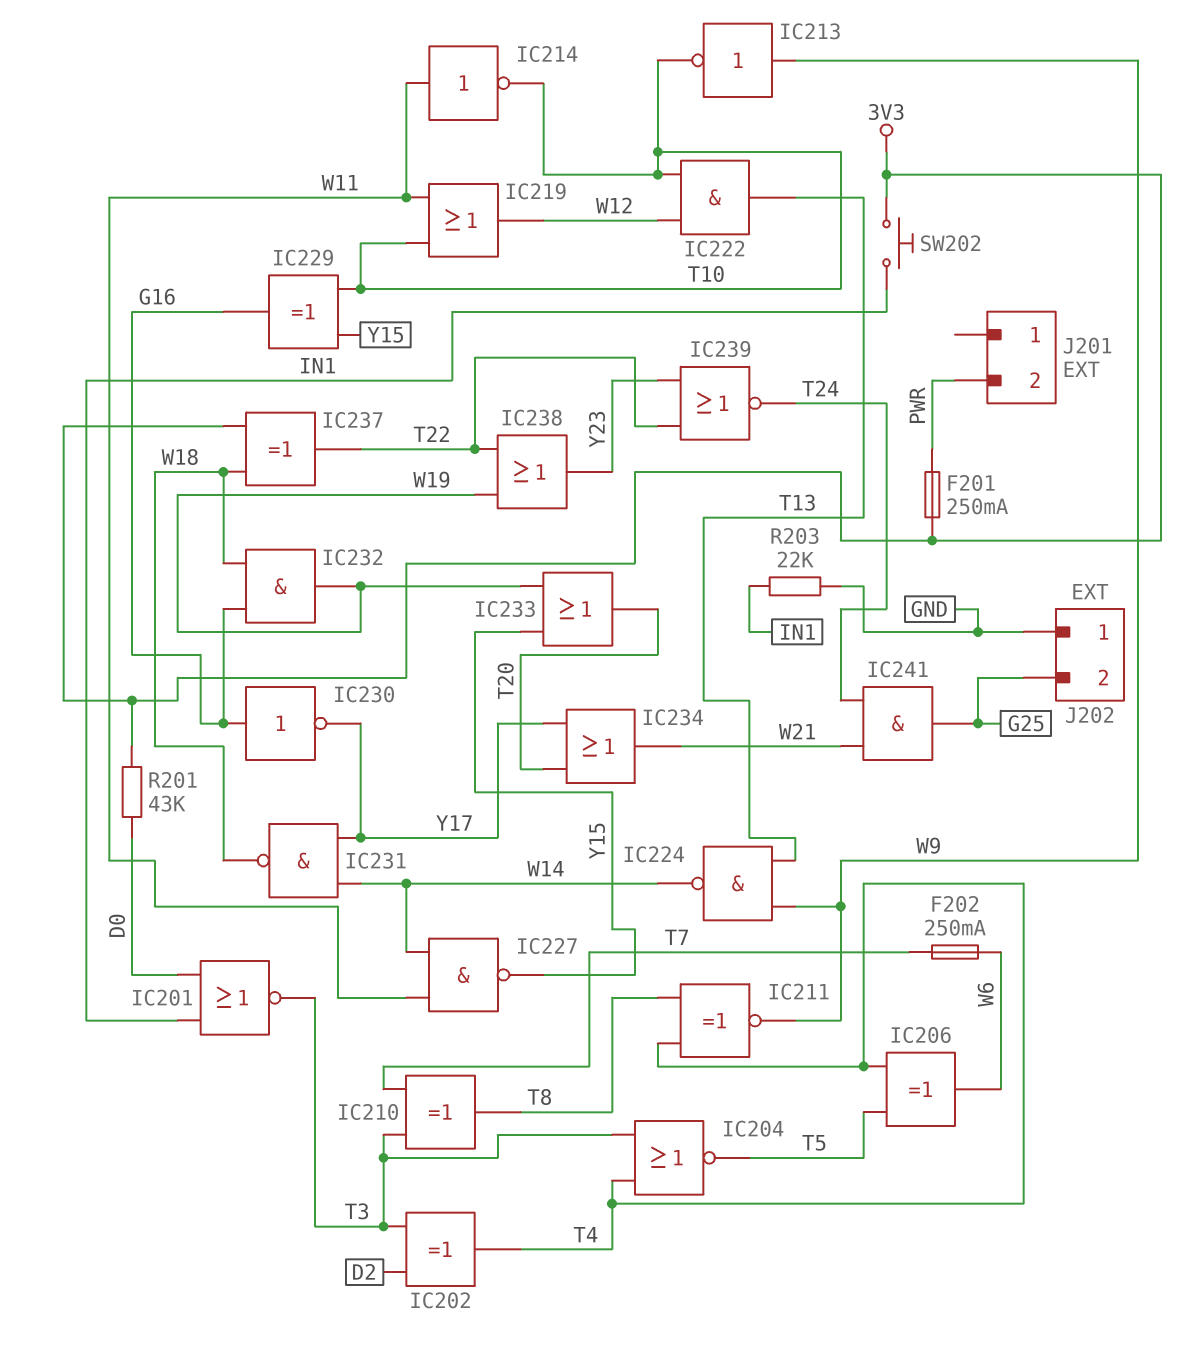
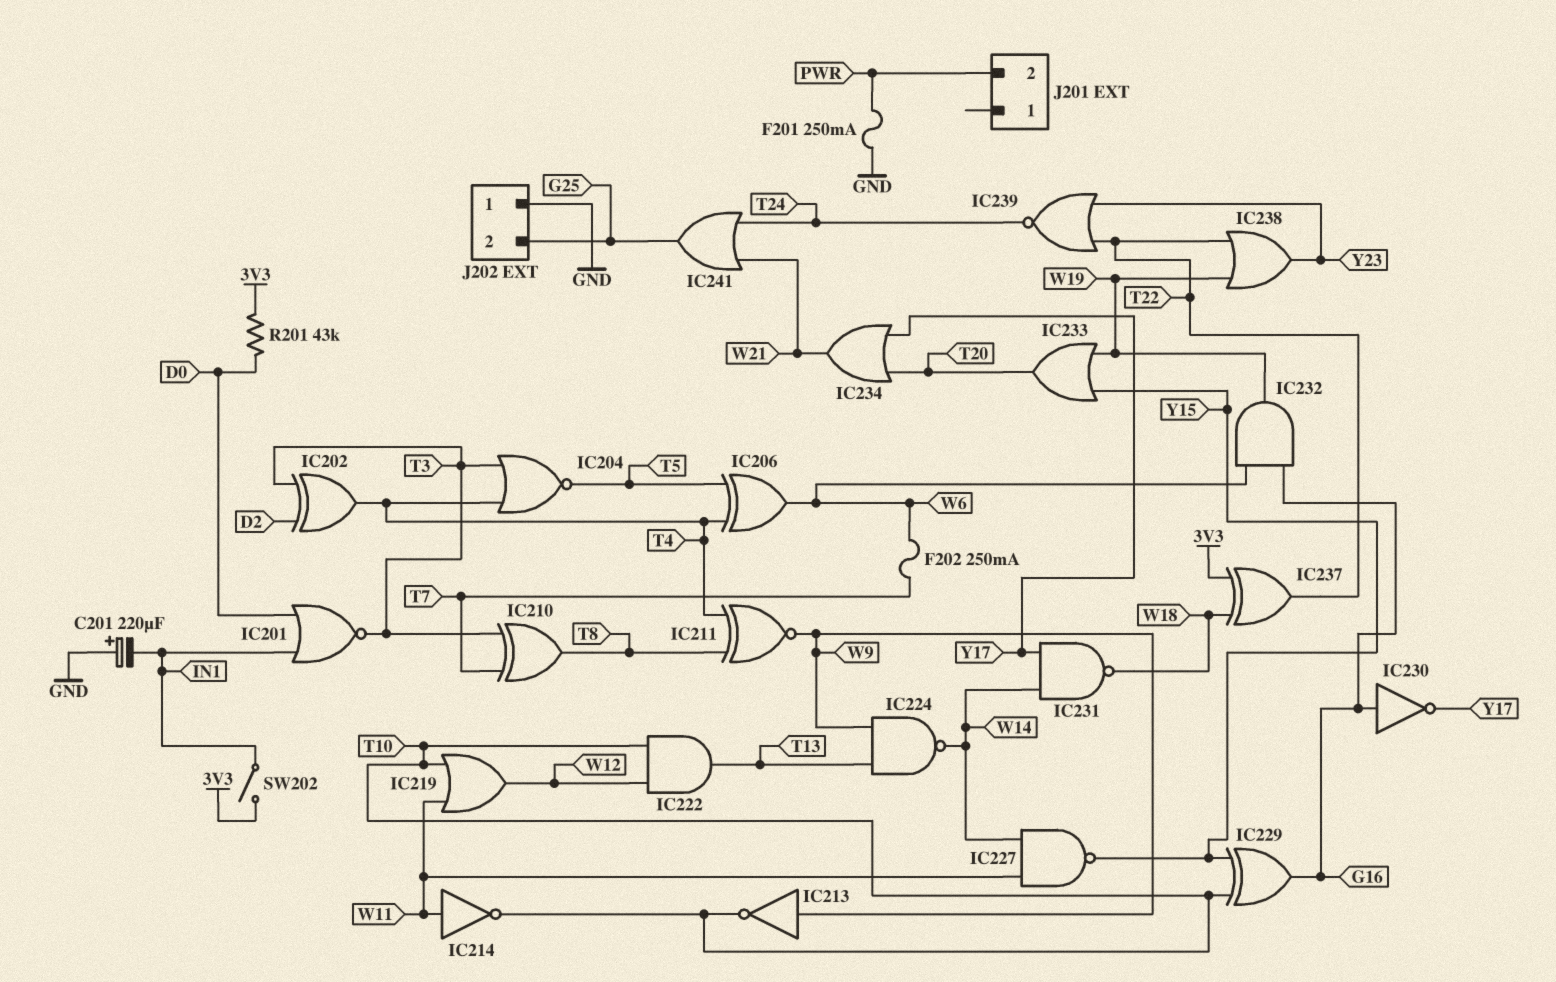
C201: none -> 220uF (plus GND, minus IN1)
F201: 250mA (3V3, PWR) -> 250mA (GND, PWR)
IC232: AND (in G16, in W18, out W19) -> AND (in G16, in W6, out W19)
IC241: AND (in T24, in W21, out G25) -> OR (in T24, in W21, out G25)
R203: 22k (GND, IN1) -> none
SW202: button (3V3, IN1) -> switch (3V3, IN1)

